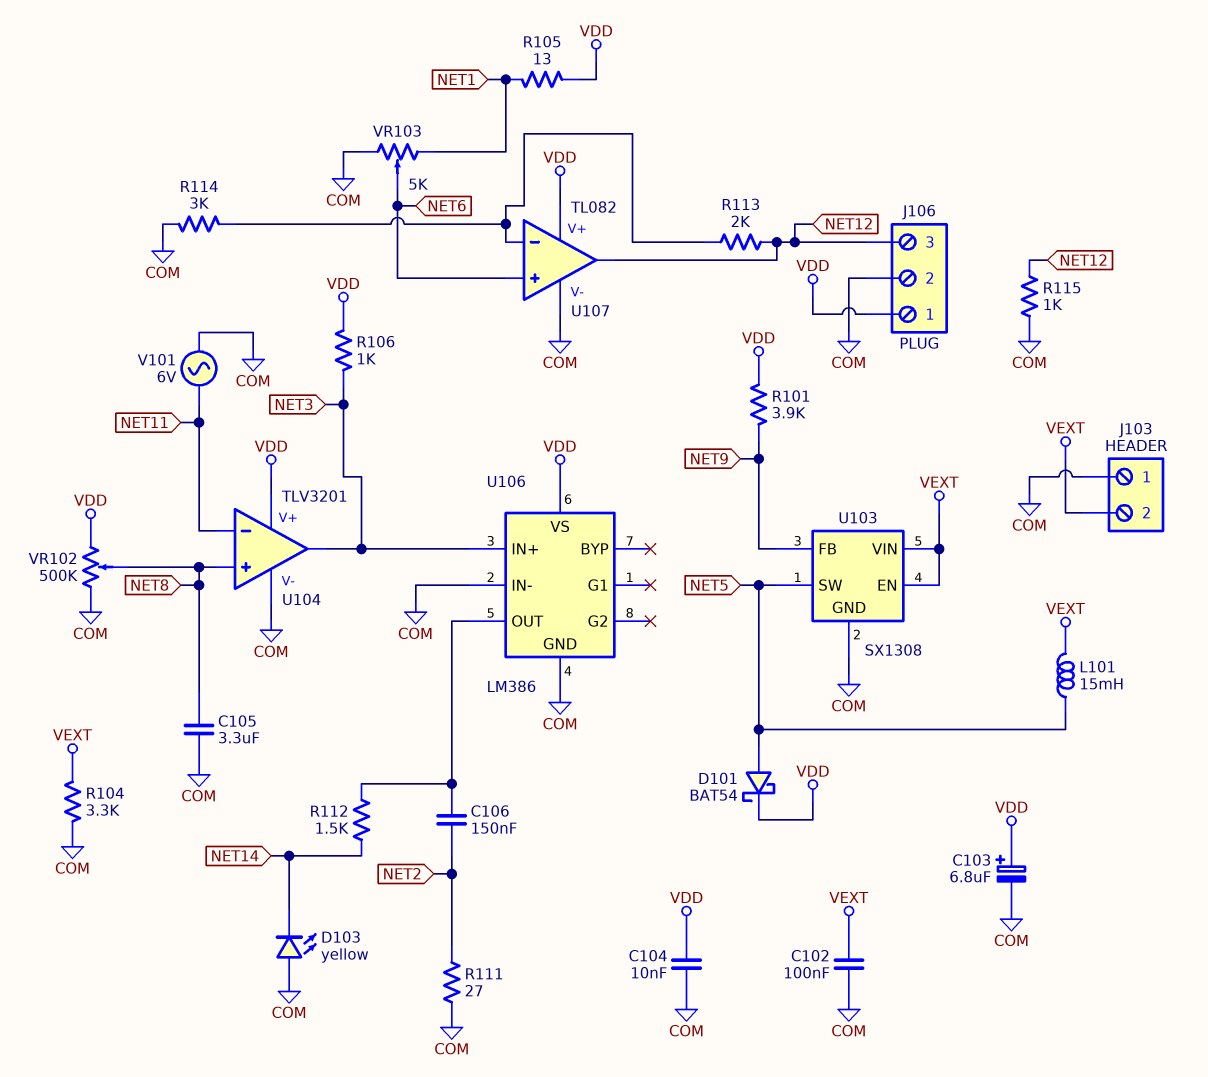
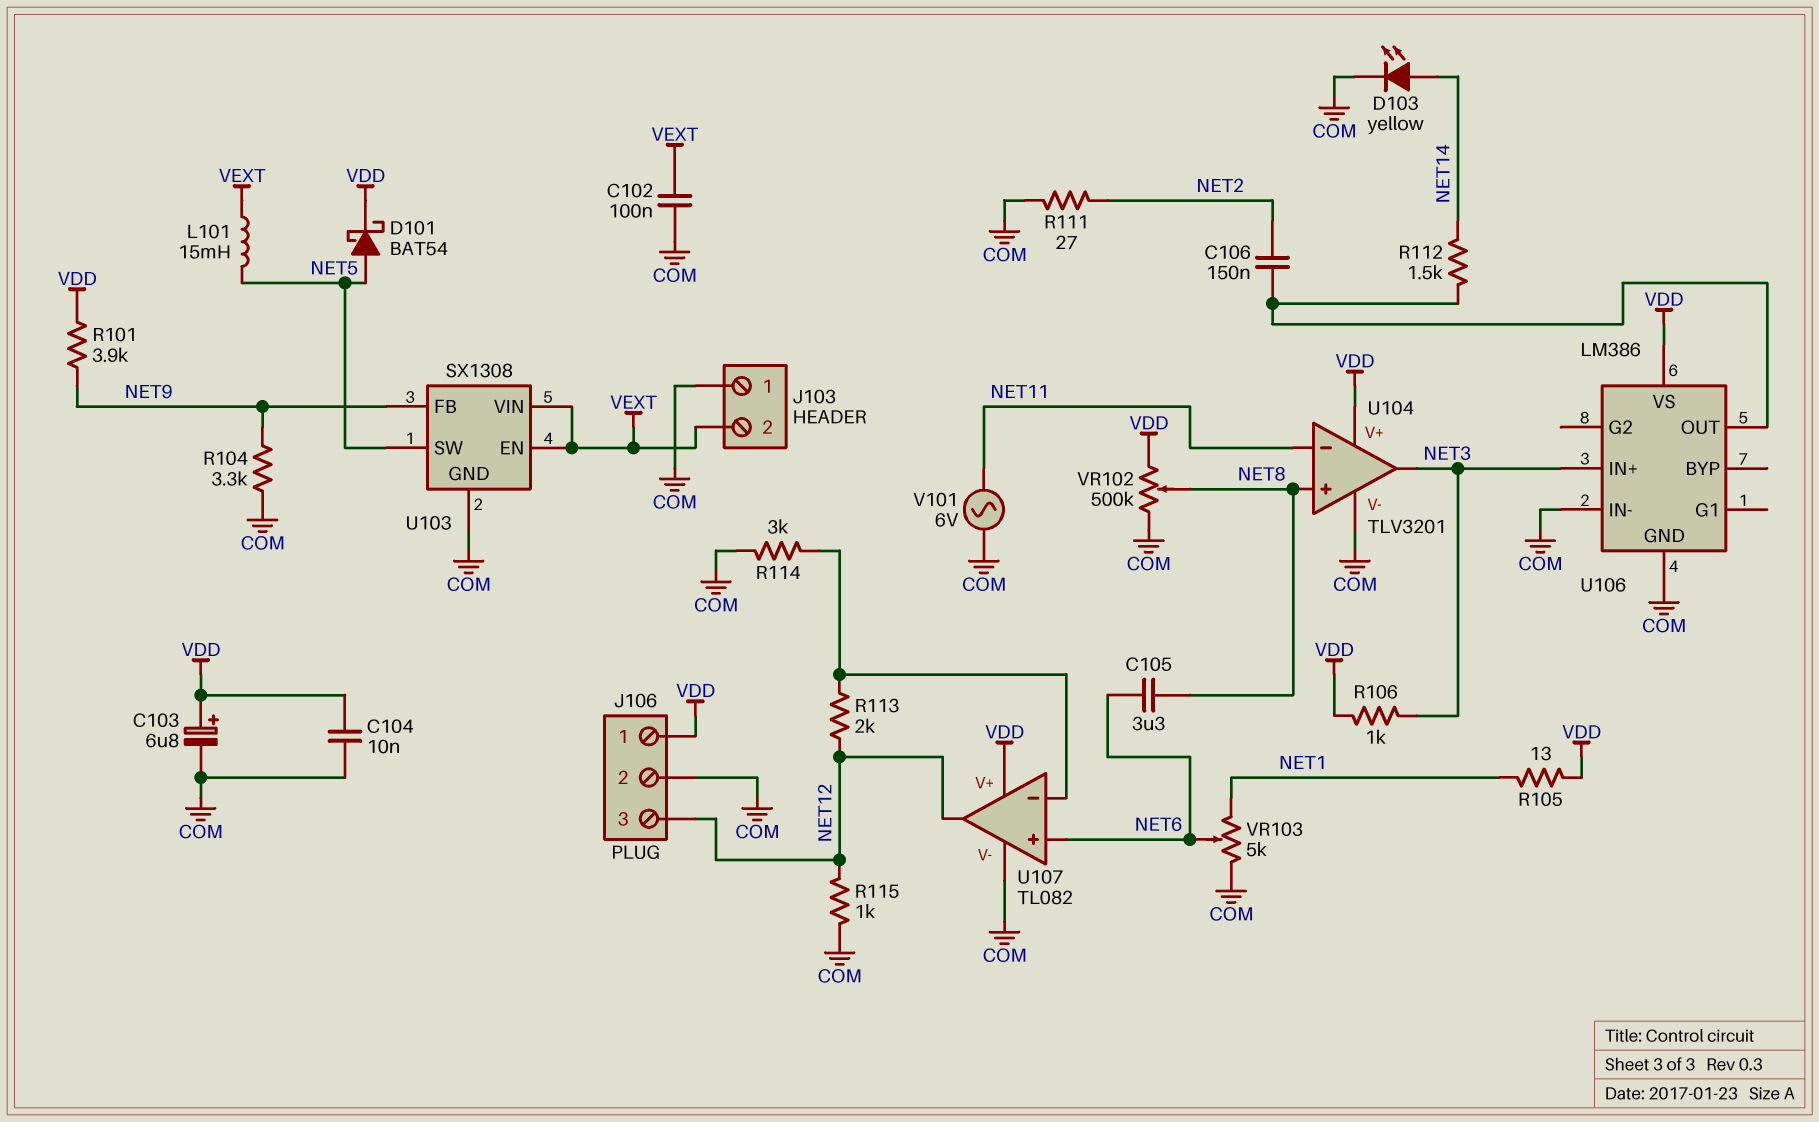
C105: 3.3uF (COM, NET8) -> 3.3uF (NET6, NET8)
D103: LED yellow (A COM, K NET14) -> LED yellow (A NET14, K COM)
R104: 3.3k (COM, VEXT) -> 3.3k (COM, NET9)

